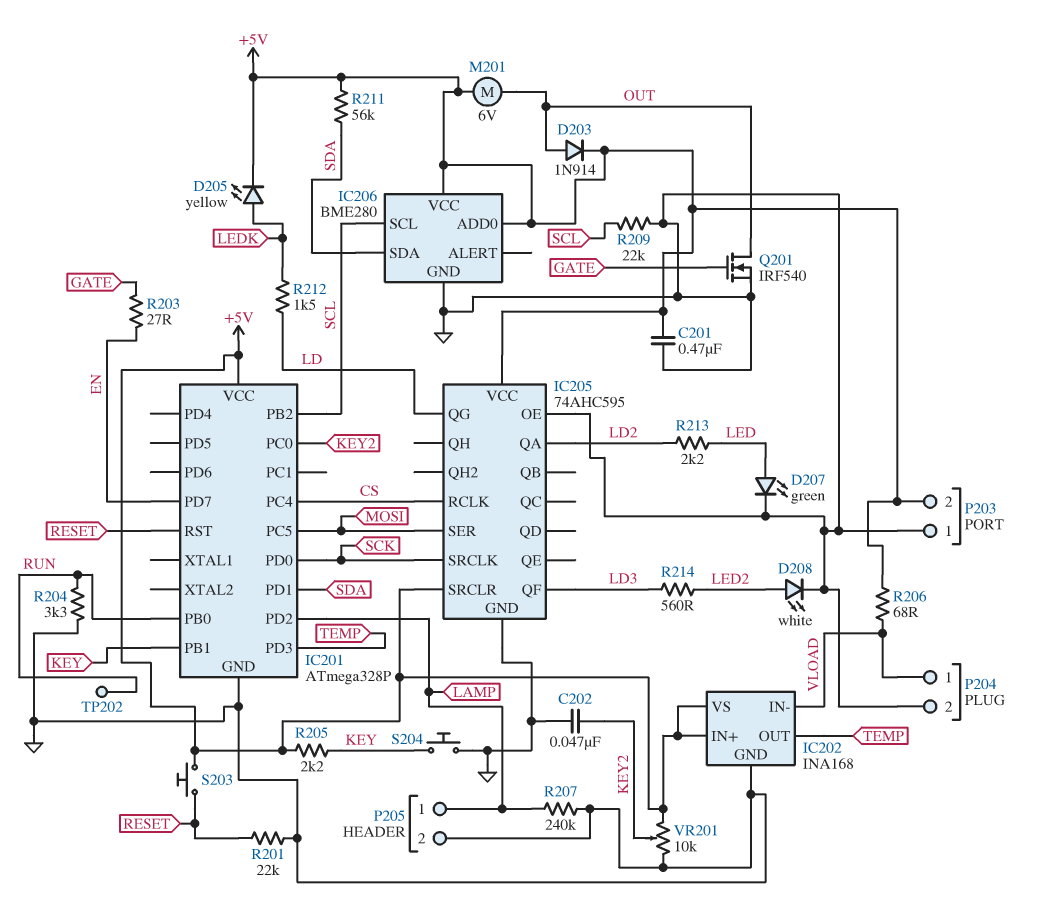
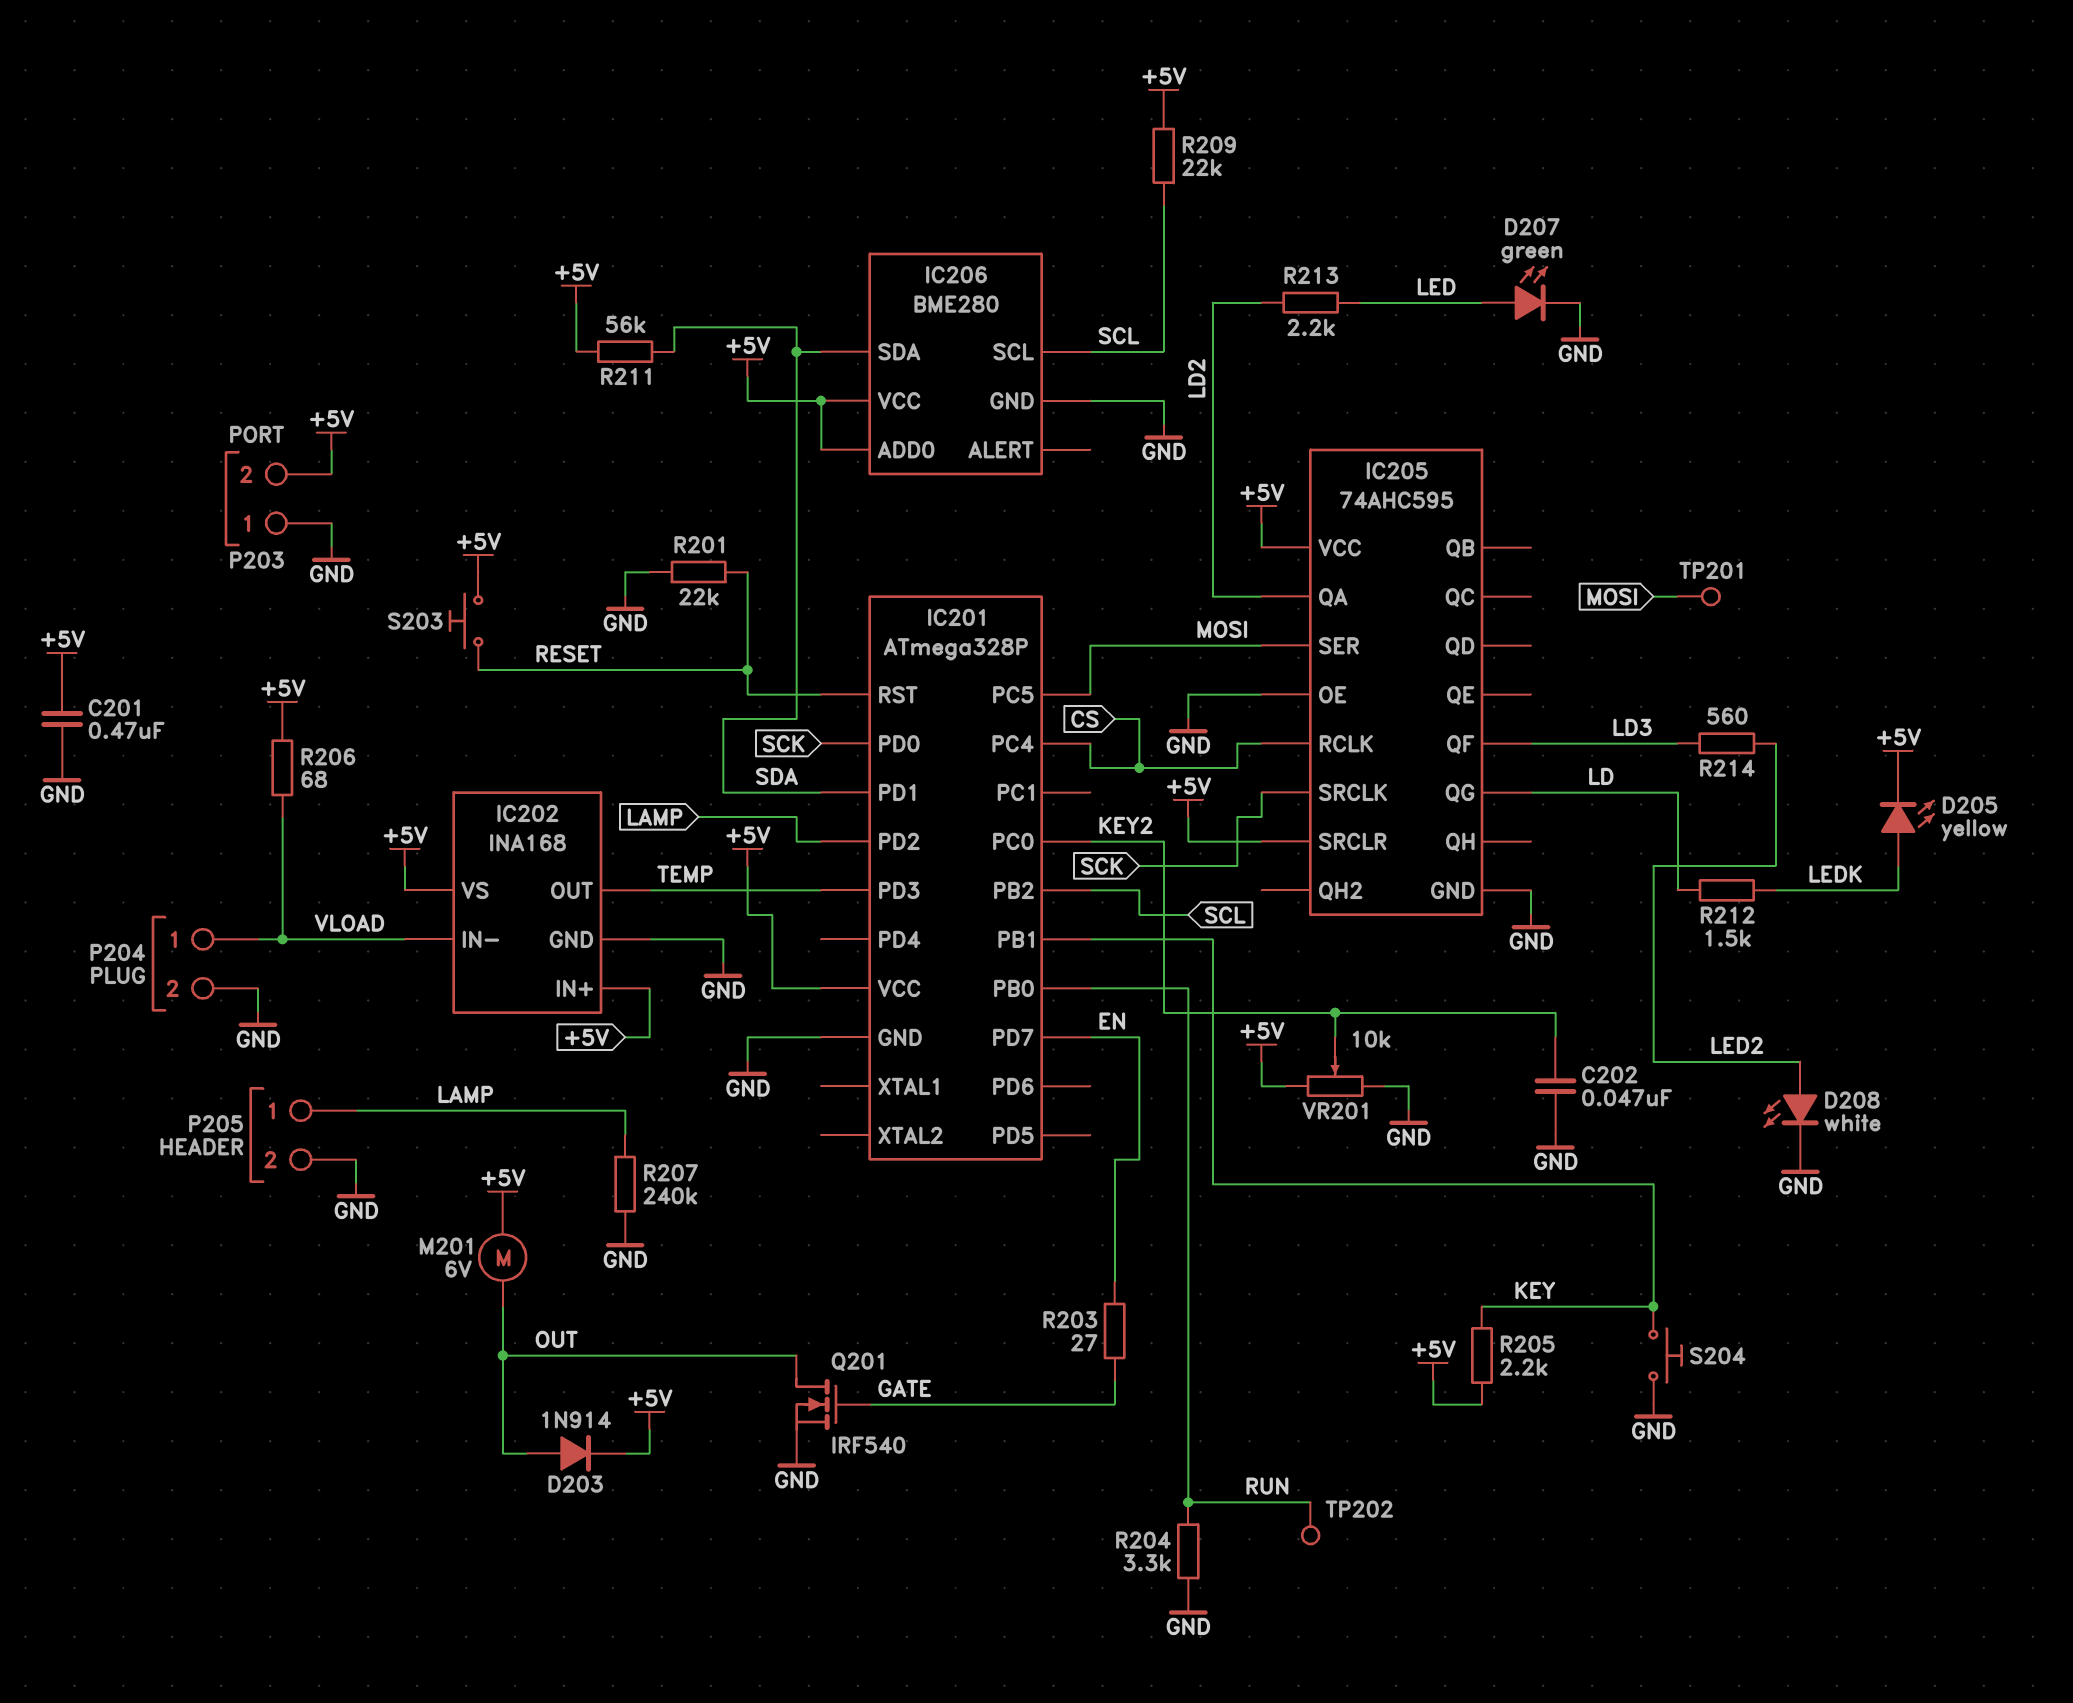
R209: 22k (GND, SCL) -> 22k (+5V, SCL)
TP201: none -> test point (MOSI)

